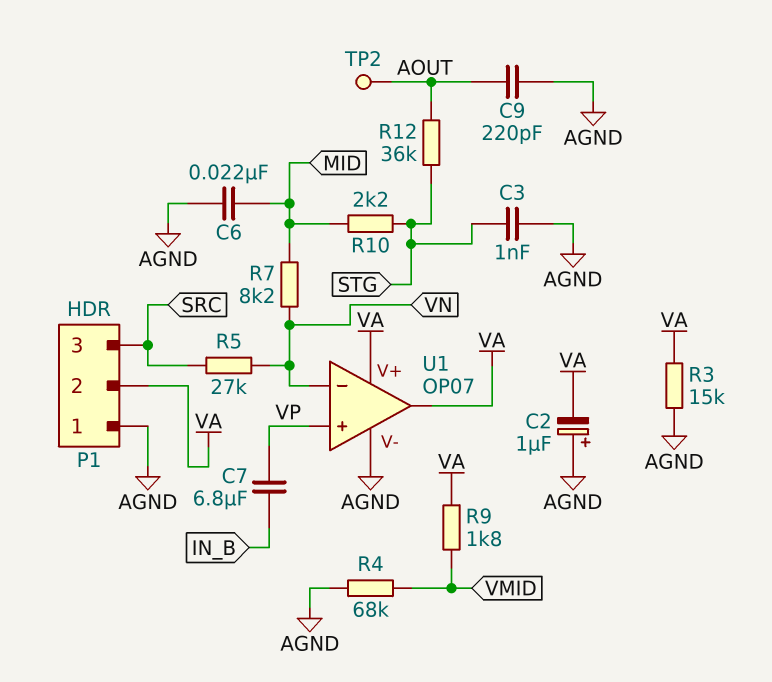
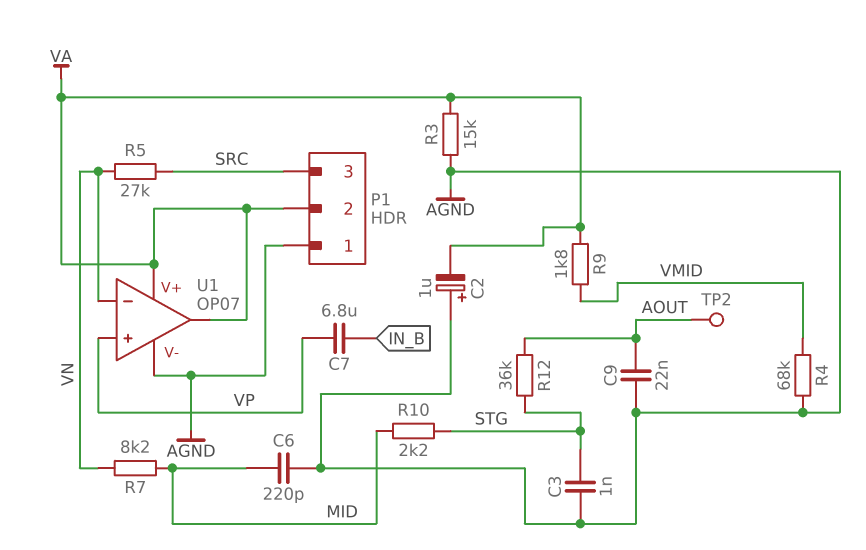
C6: 22nF (AGND, MID) -> 220pF (AGND, MID)
C9: 220pF (AGND, AOUT) -> 22nF (AGND, AOUT)

